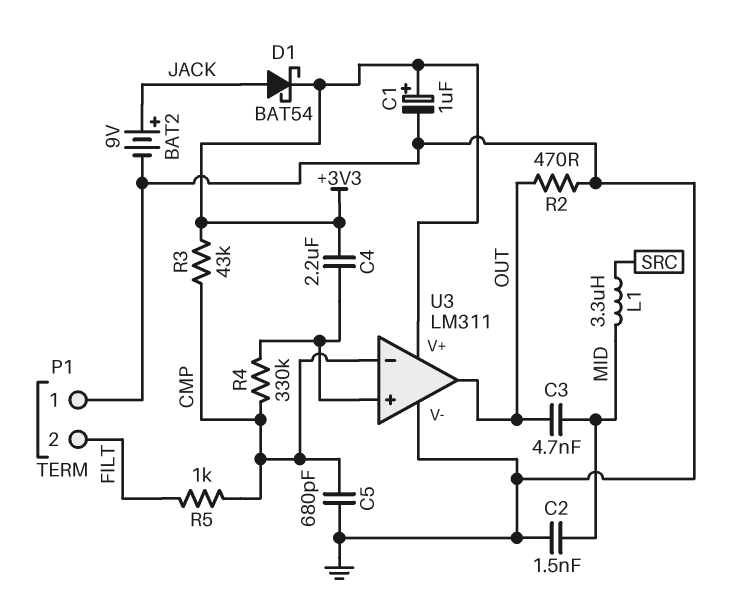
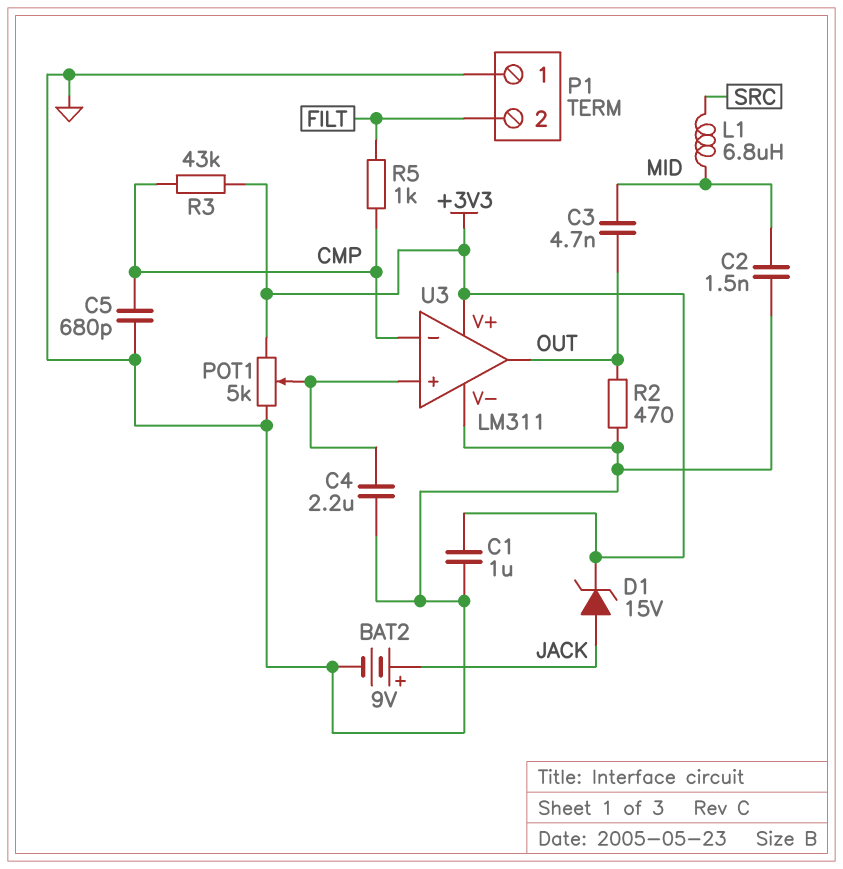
C1: 1uF (plus +3V3, minus GND) -> 1uF (+3V3, GND)
C4: 2.2uF (+3V3, U3/in+) -> 2.2uF (GND, U3/in+)
D1: schottky BAT54 (A JACK, K +3V3) -> zener 15V (A JACK, K +3V3)
L1: 3.3uH (MID, SRC) -> 6.8uH (MID, SRC)
POT1: none -> 5k (+3V3, GND, wiper U3/in+)
R4: 330k (CMP, U3/in+) -> none

